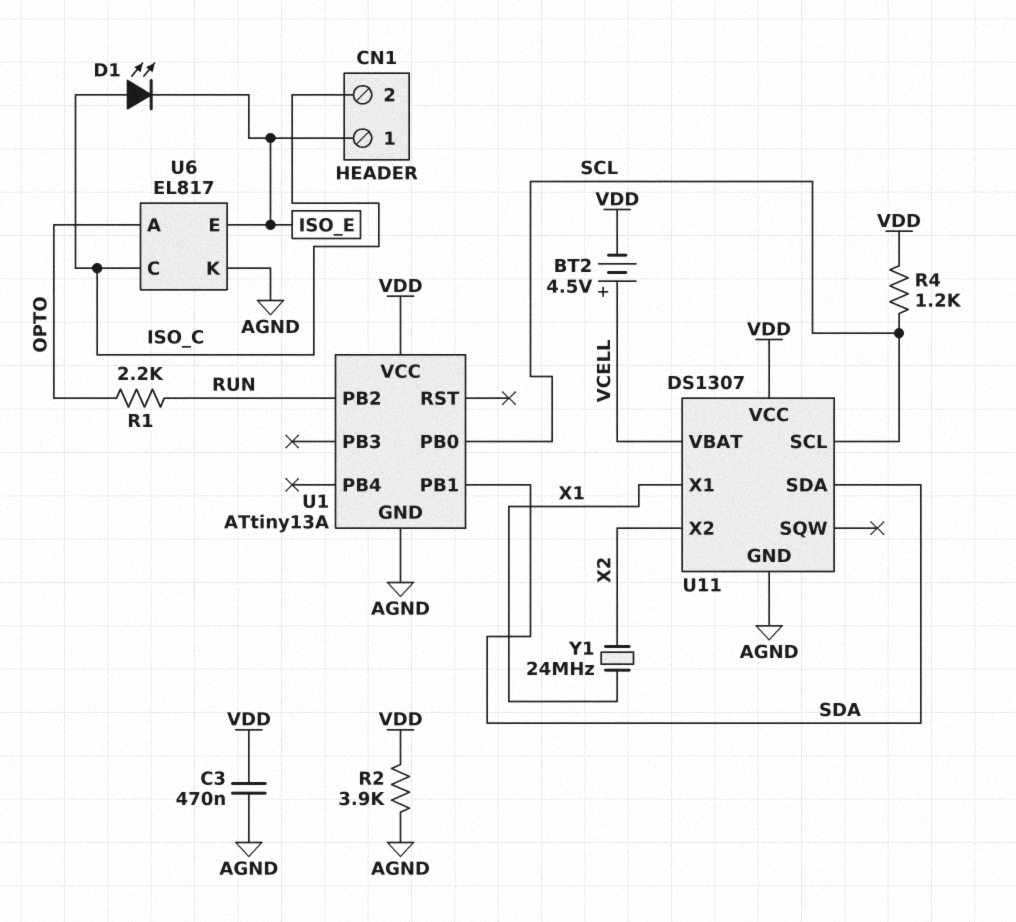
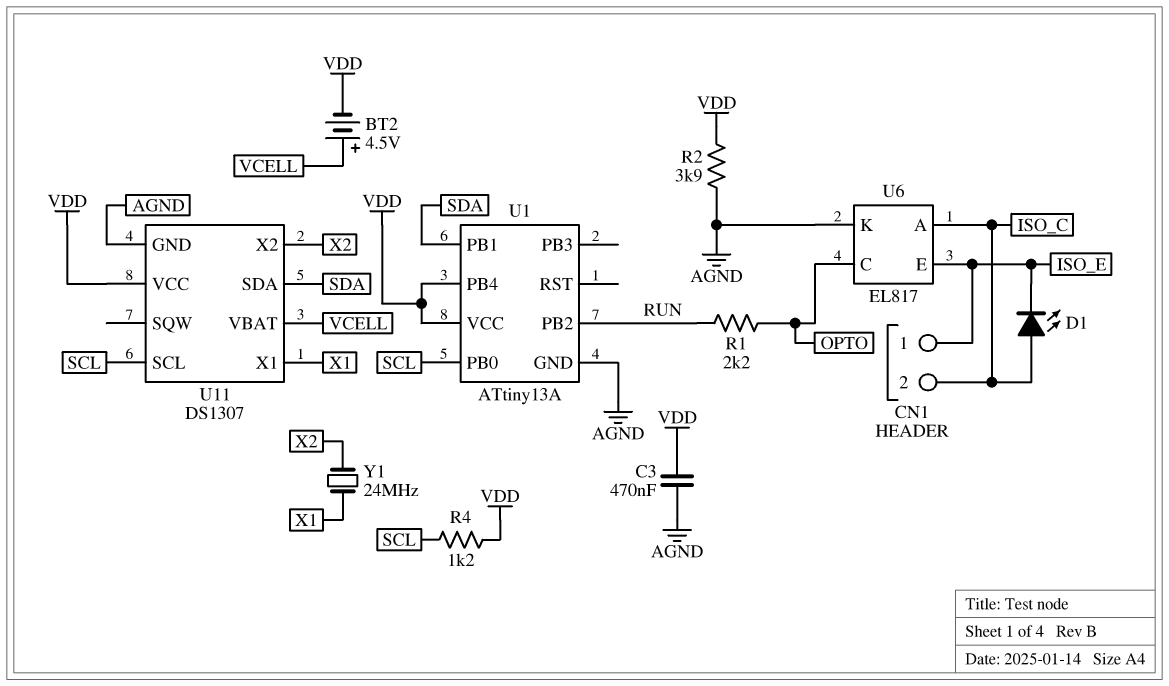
U1 pin PB4: none -> VDD
U6 pin A: OPTO -> ISO_C
U6 pin C: ISO_C -> OPTO

